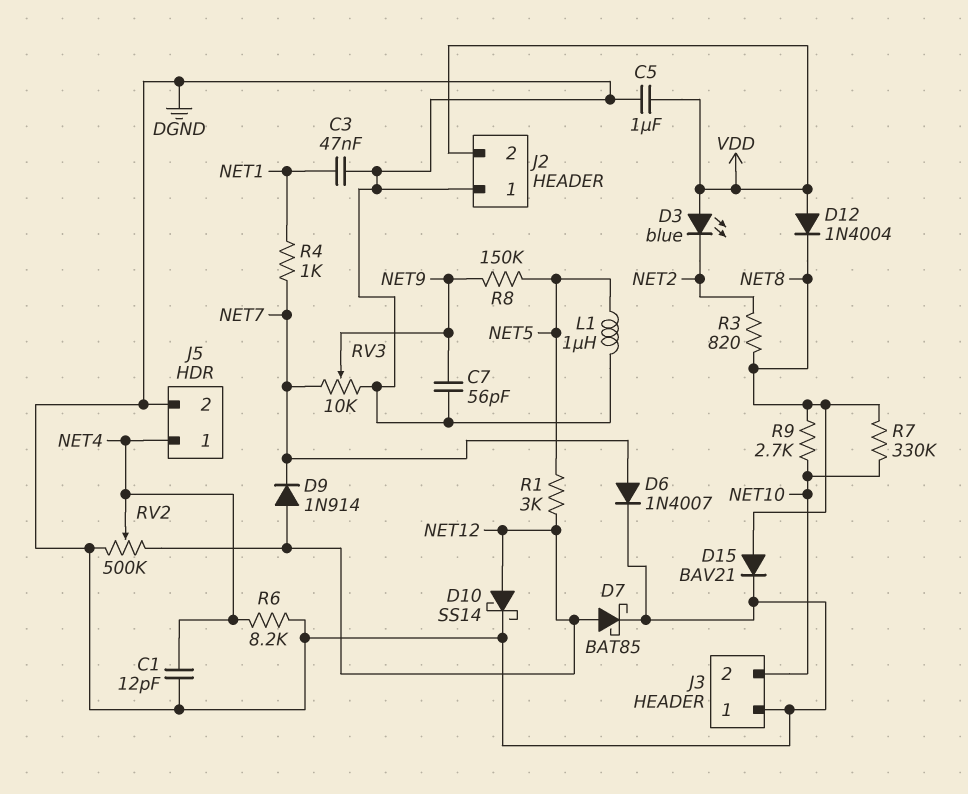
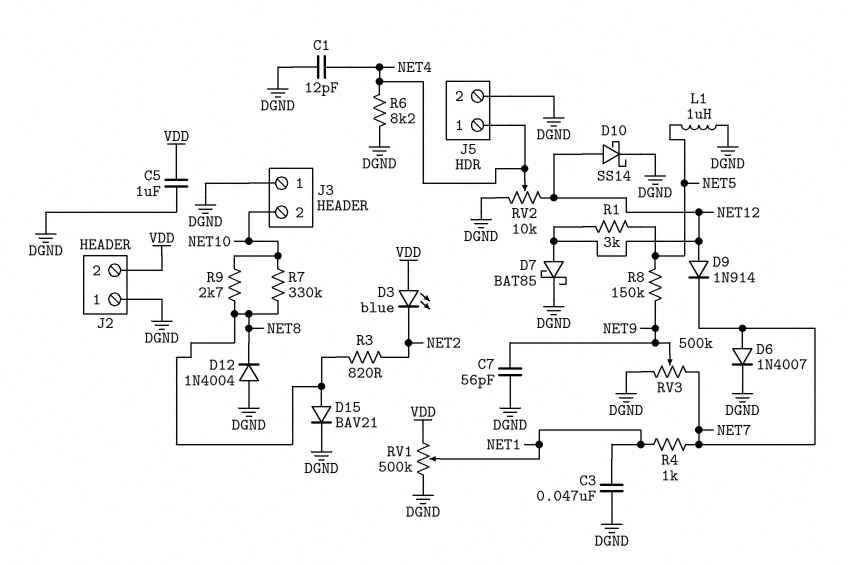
D12: diode 1N4004 (A VDD, K NET8) -> diode 1N4004 (A DGND, K NET8)
RV1: none -> 500k (DGND, VDD, wiper NET1)
RV2: 500k (DGND, NET12, wiper NET4) -> 10k (DGND, NET12, wiper NET4)
RV3: 10k (DGND, NET7, wiper NET9) -> 500k (DGND, NET7, wiper NET9)

